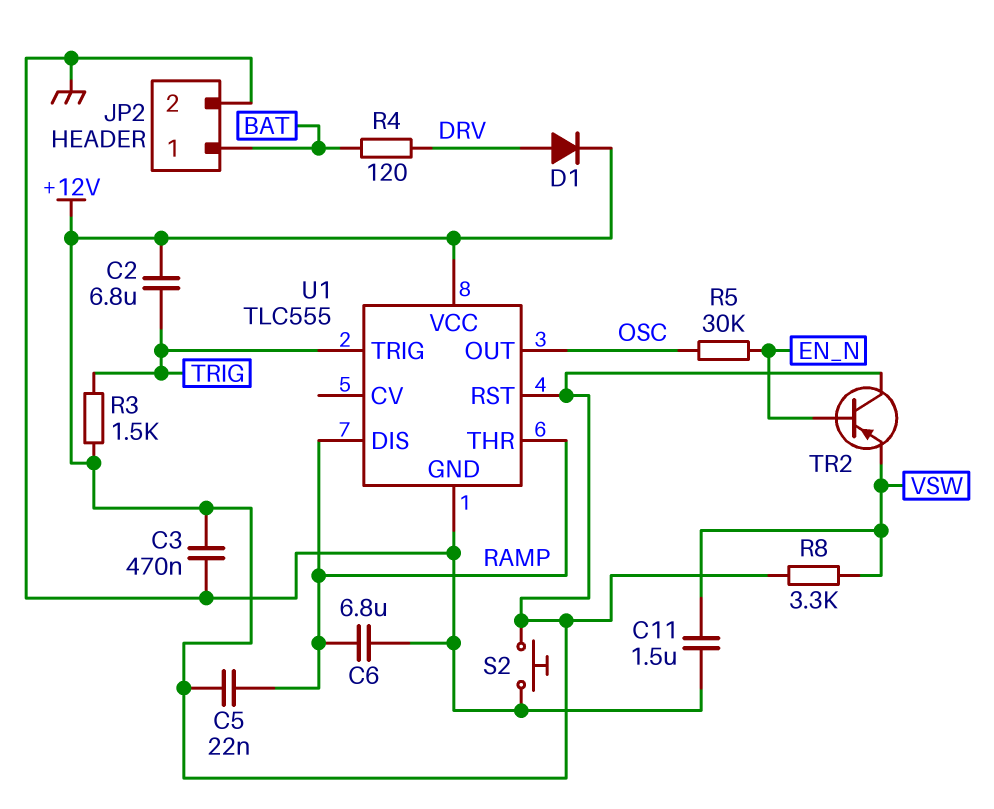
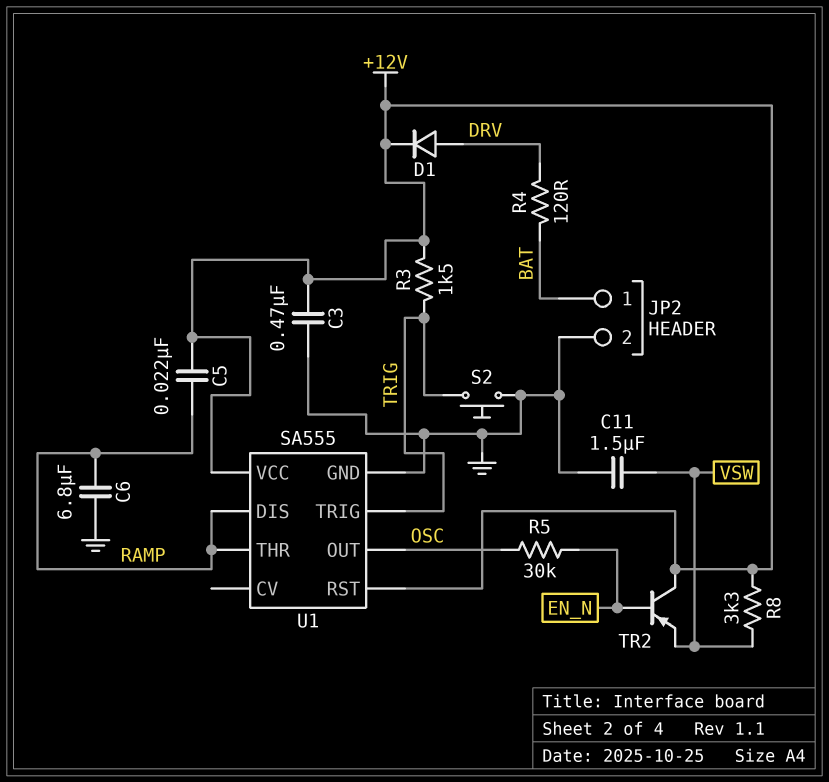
C2: 6.8uF (+12V, TRIG) -> none
S2: button (+12V, GND) -> button (GND, TRIG)
U1: TLC555 -> SA555

